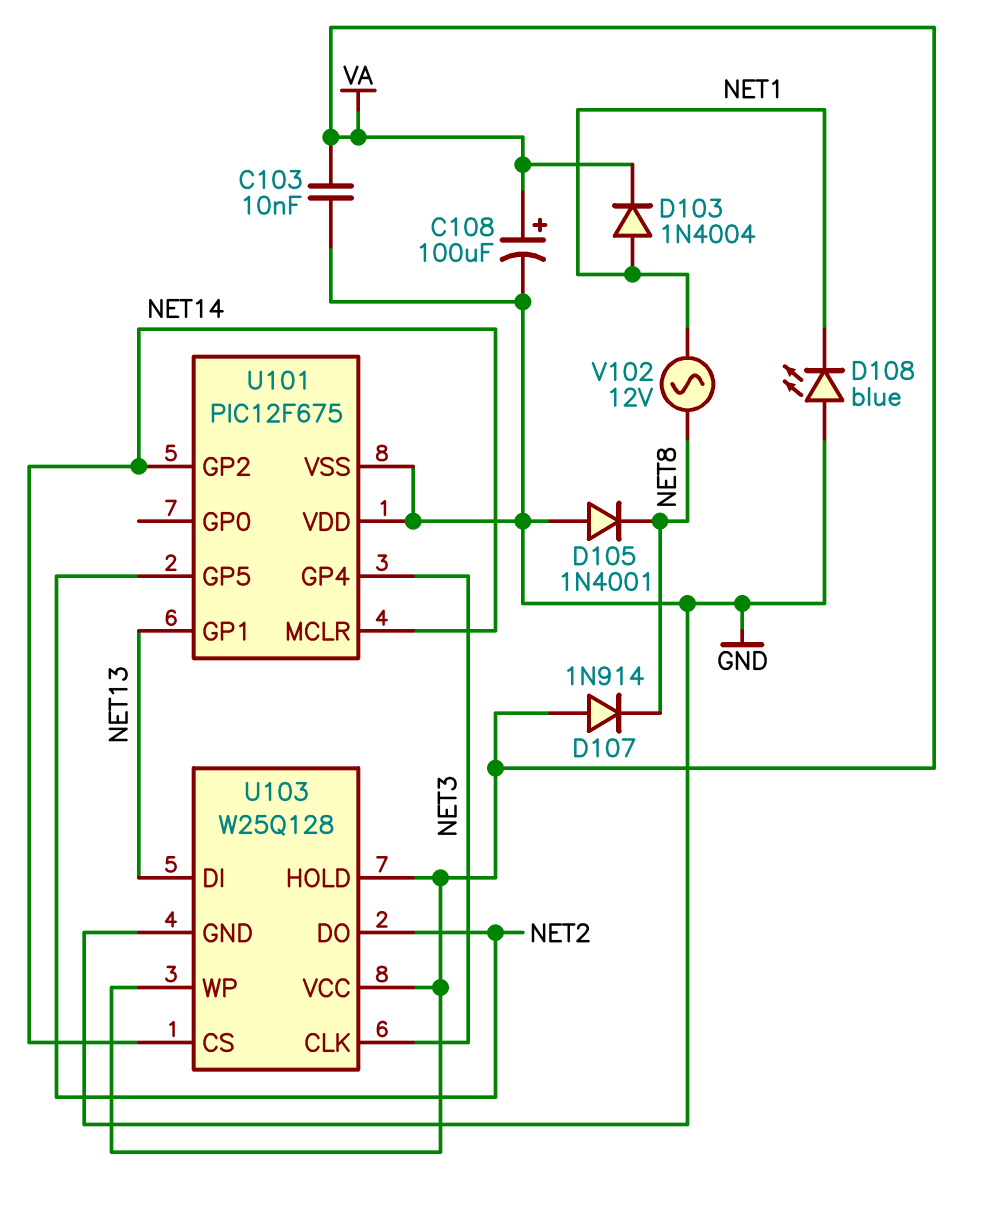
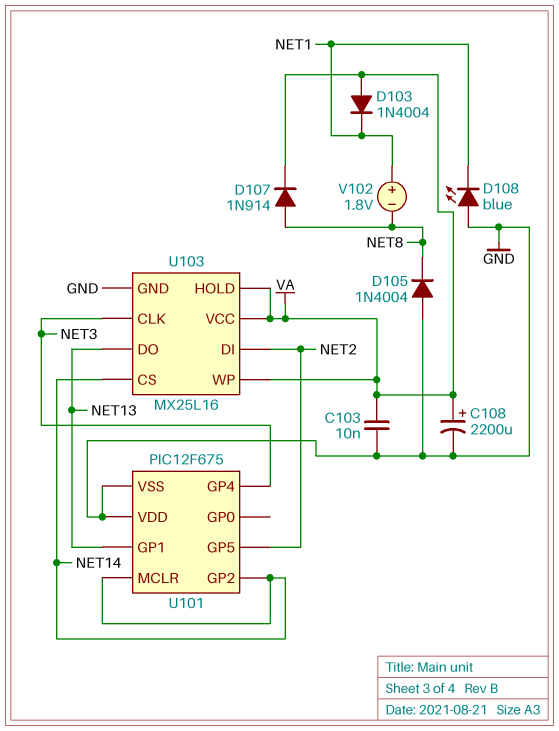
C108: 100uF (plus VA, minus GND) -> 2200uF (plus VA, minus GND)
D103: diode 1N4004 (A NET1, K VA) -> diode 1N4004 (A VA, K NET1)
D105: diode 1N4001 (A GND, K NET8) -> diode 1N4004 (A GND, K NET8)
D107: diode 1N914 (A VA, K NET8) -> diode 1N914 (A NET8, K VA)
U103: W25Q128 -> MX25L16
U103 pin DI: NET13 -> NET2
U103 pin DO: NET2 -> NET13
V102: AC 12V (NET1, NET8) -> 1.8V (plus NET1, minus NET8)

